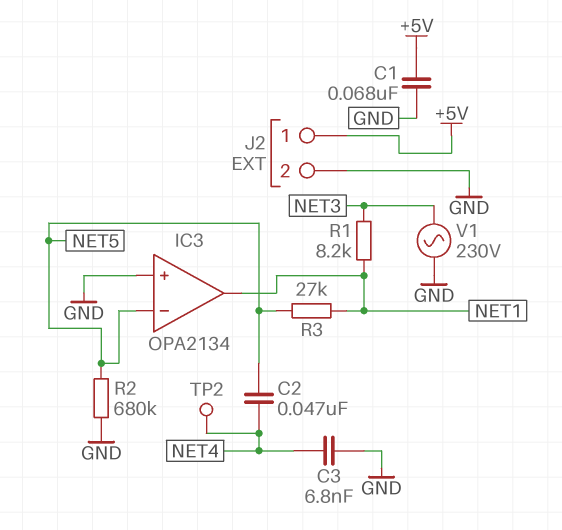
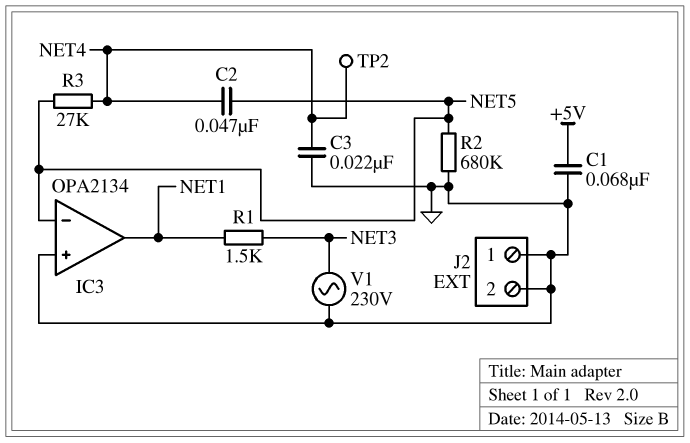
C3: 6.8nF (GND, NET4) -> 22nF (GND, NET4)
J2 pin 1: +5V -> GND
R1: 8.2k (NET1, NET3) -> 1.5k (NET1, NET3)
R3: 27k (NET1, NET5) -> 27k (NET4, NET5)

